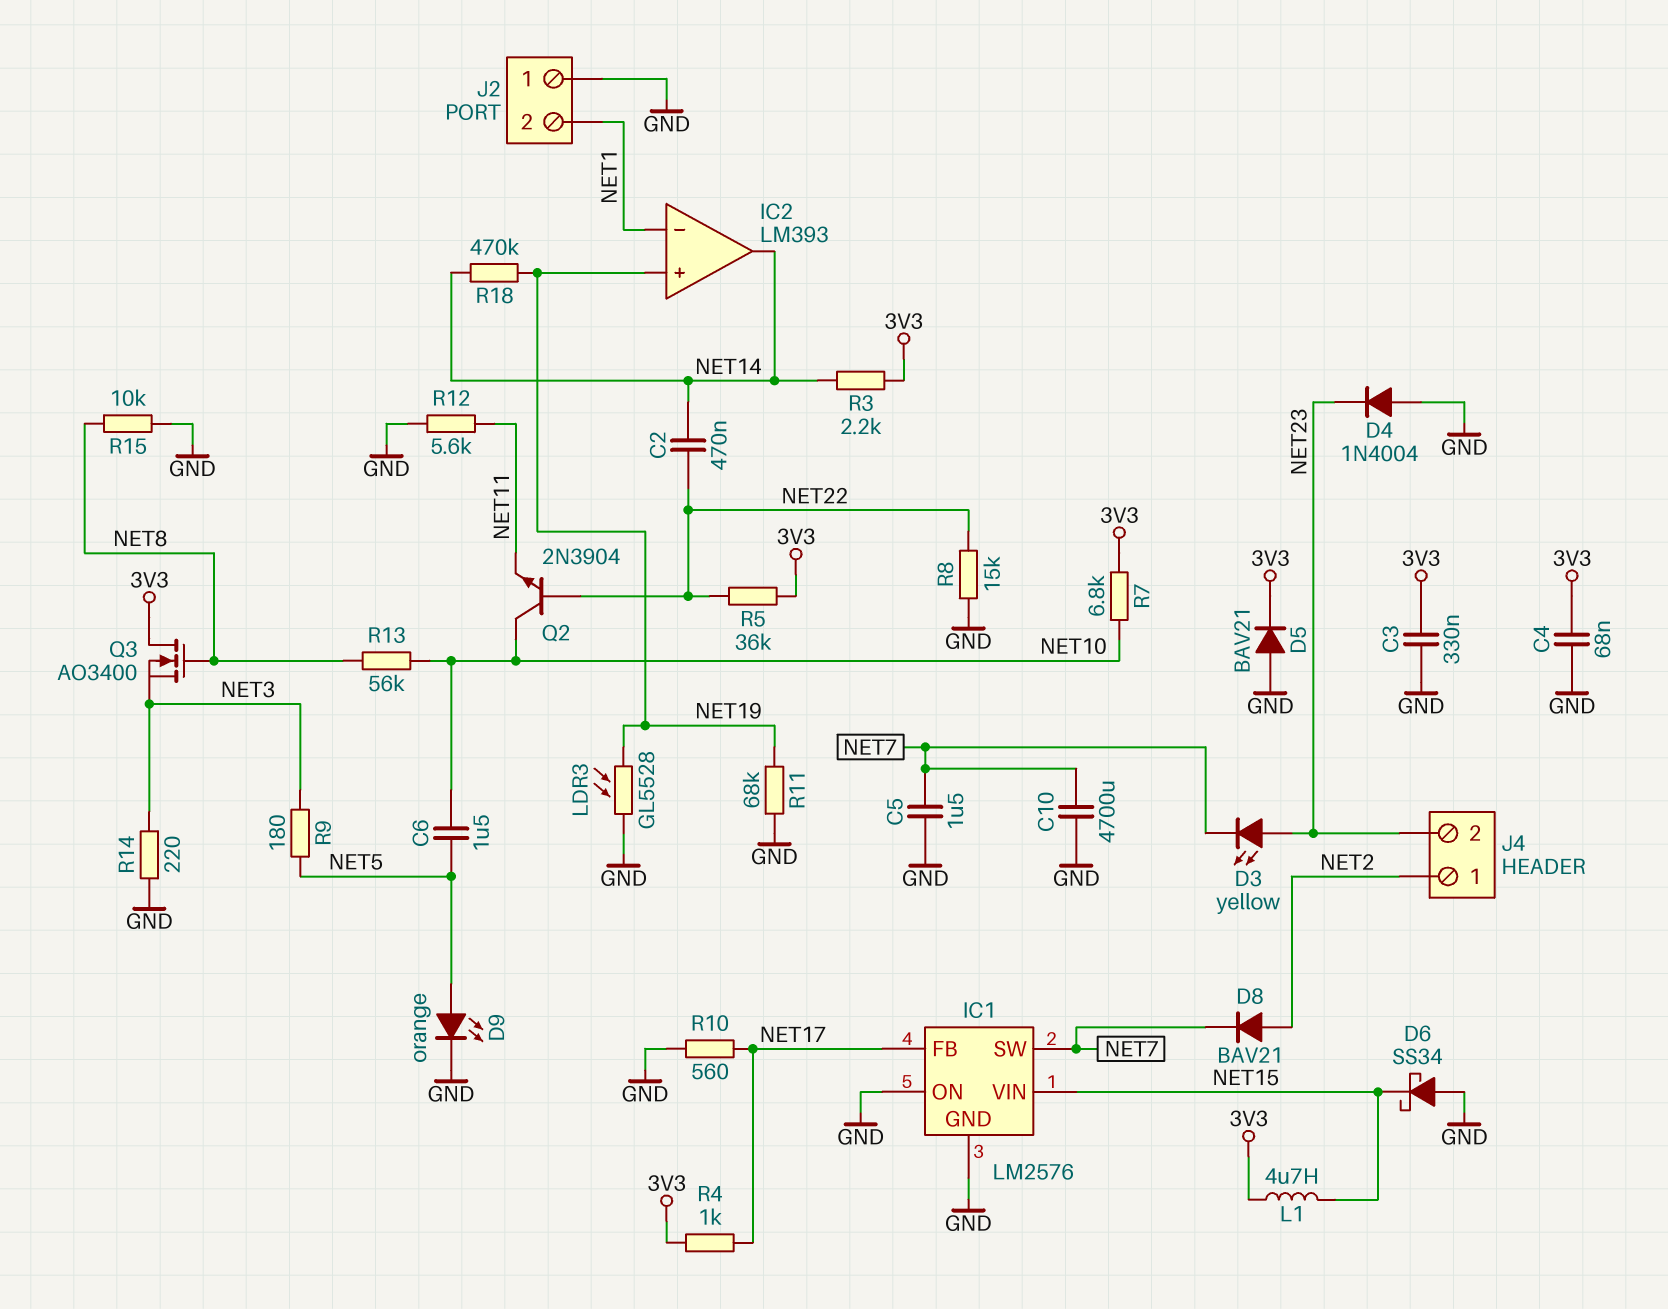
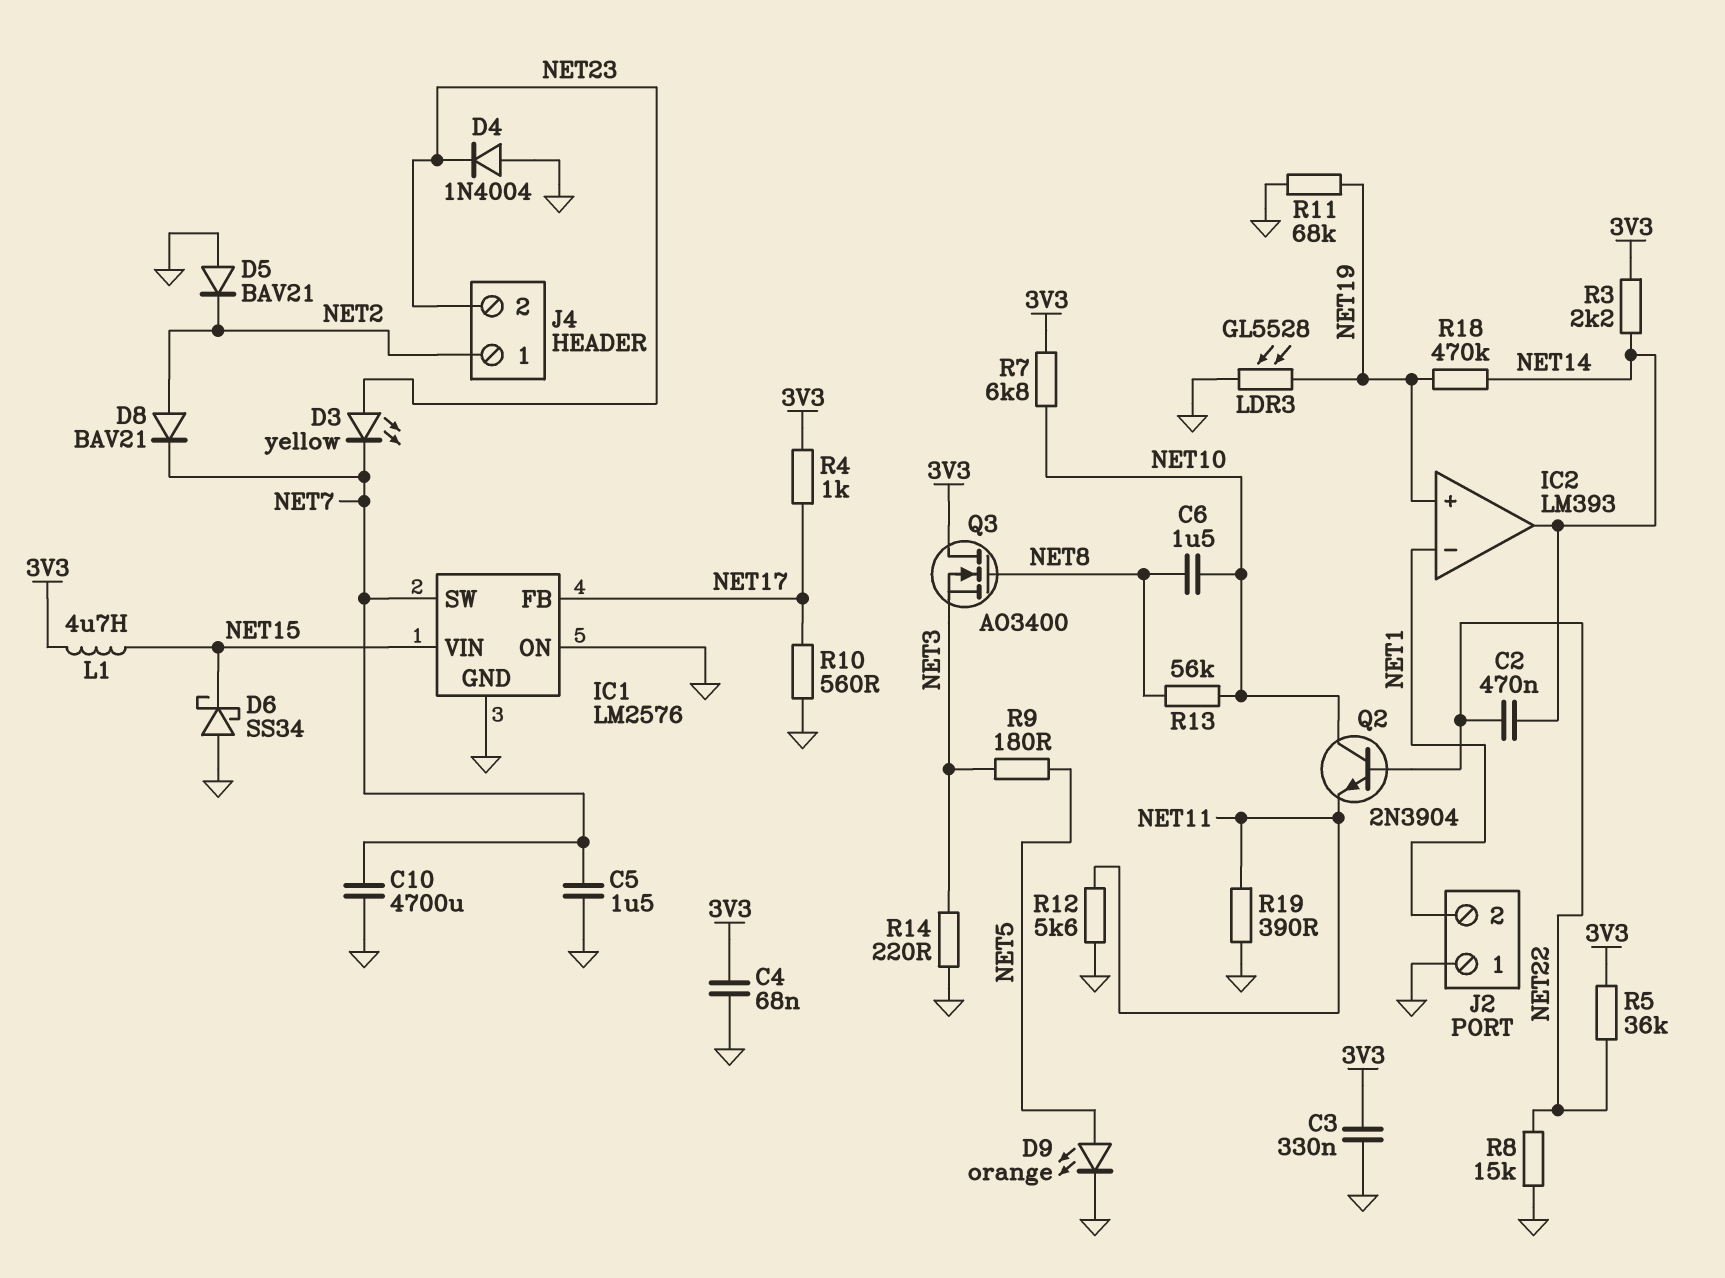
C6: 1.5uF (NET5, NET10) -> 1.5uF (NET8, NET10)
D5: diode BAV21 (A GND, K 3V3) -> diode BAV21 (A GND, K NET2)
R15: 10k (GND, NET8) -> none
R19: none -> 390 (GND, NET11)

